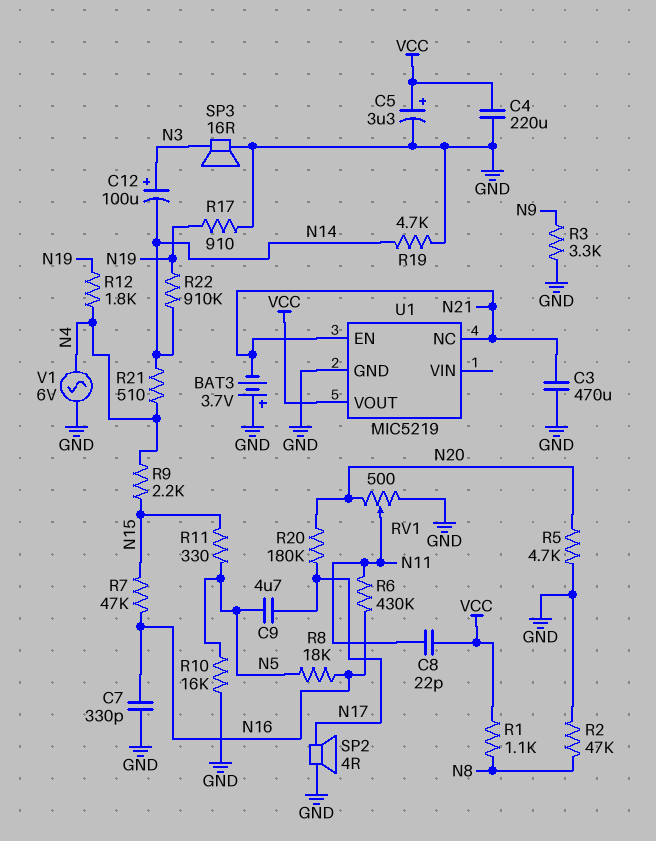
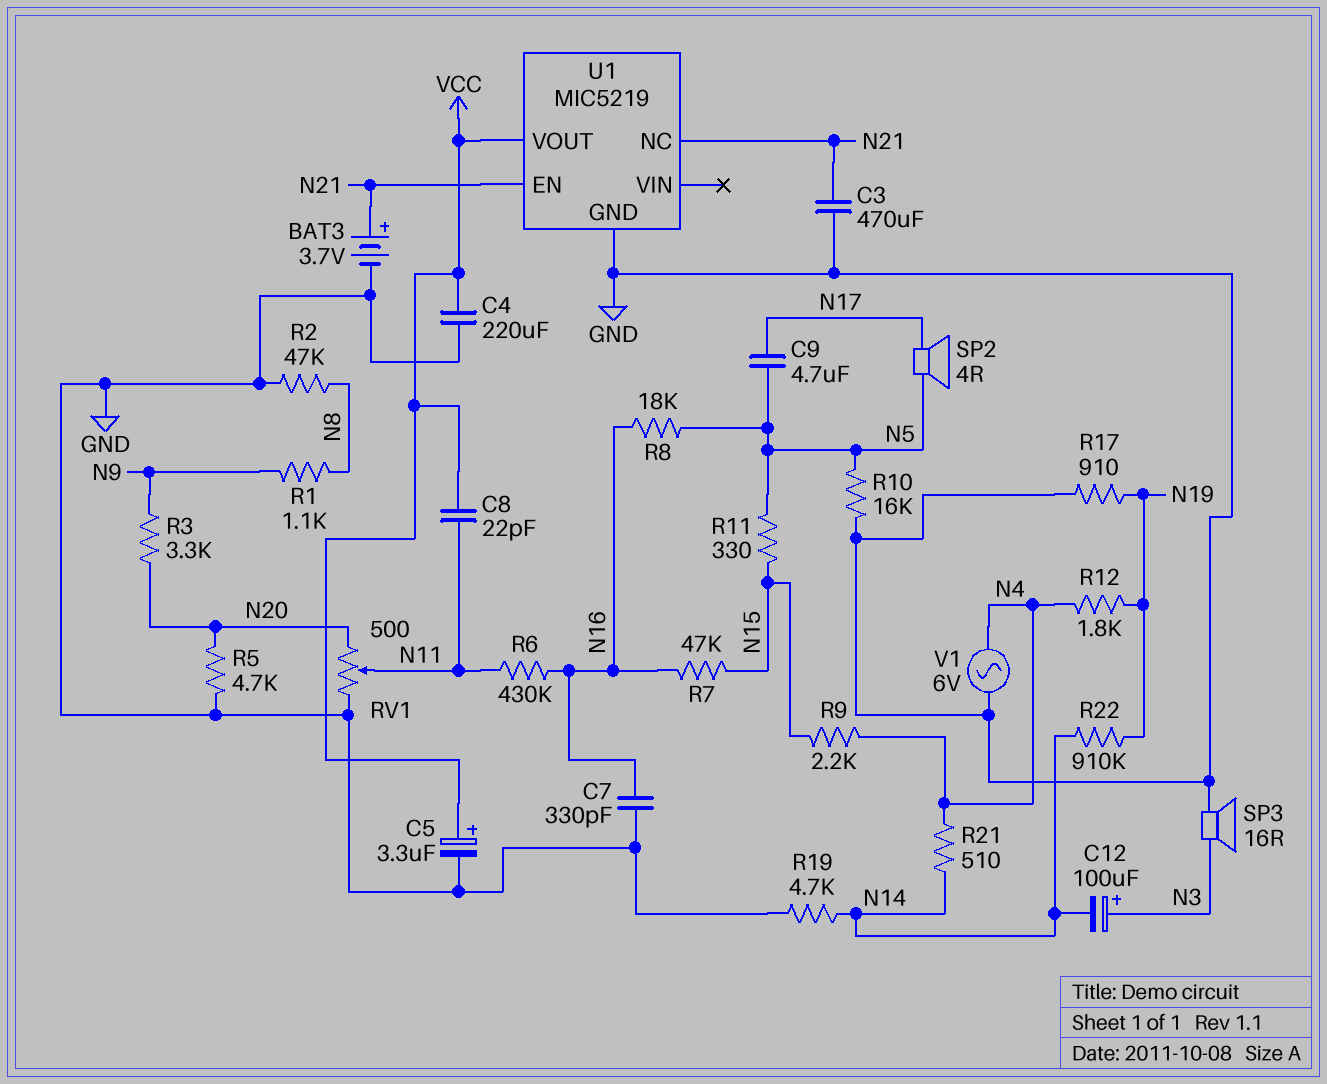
BAT3: 3.7V (plus GND, minus N21) -> 3.7V (plus N21, minus GND)
R1: 1.1k (N8, VCC) -> 1.1k (N8, N9)
R3: 3.3k (GND, N9) -> 3.3k (N9, N20)
R20: 180k (N17, N20) -> none
SP2: speaker 4R (GND, N17) -> speaker 4R (N5, N17)

